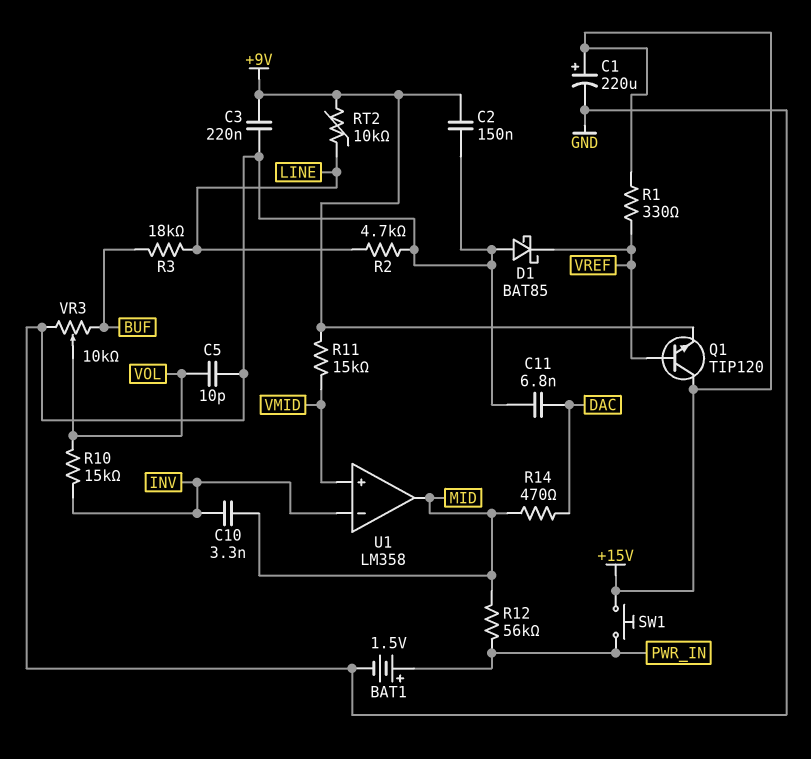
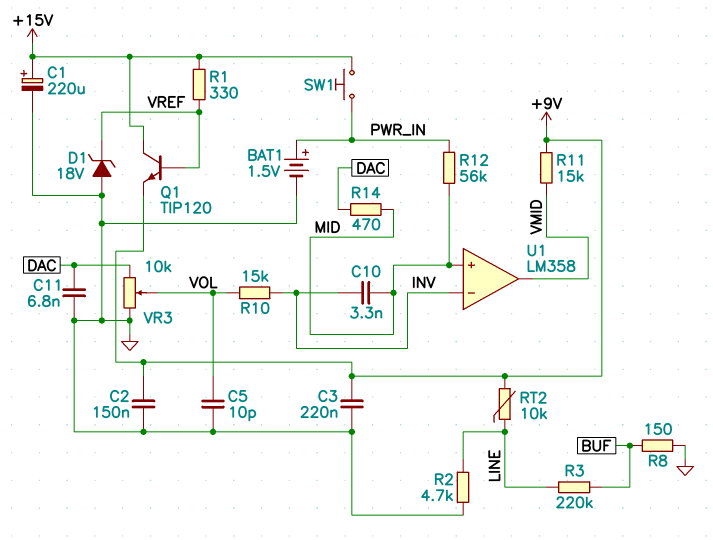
D1: schottky BAT85 (A GND, K VREF) -> zener 18V (A GND, K VREF)
R3: 18k (BUF, LINE) -> 220k (BUF, LINE)
R8: none -> 150 (BUF, GND)
U1 pin in+: VMID -> MID
U1 pin out: MID -> VMID
VR3: 10k (BUF, GND, wiper VOL) -> 10k (DAC, GND, wiper VOL)

